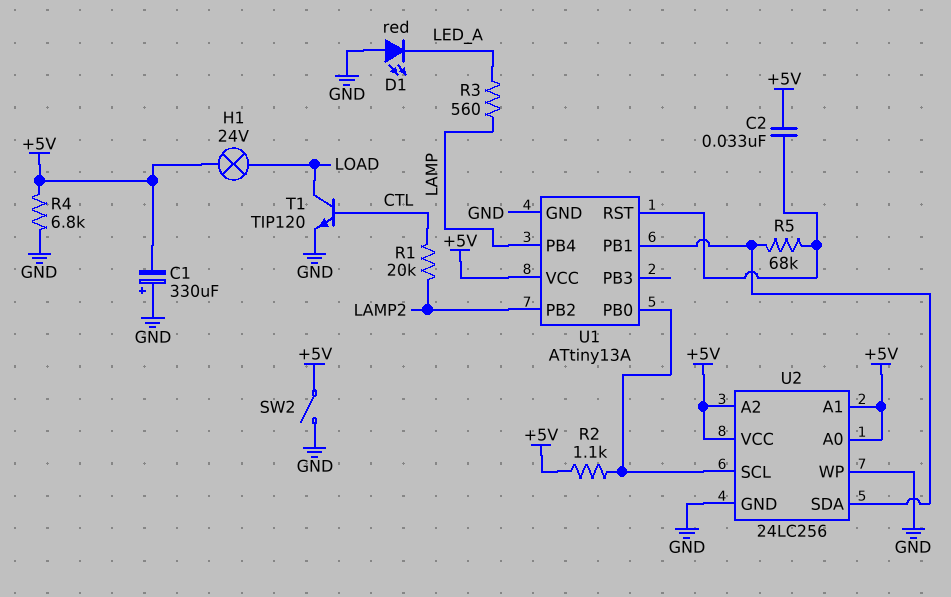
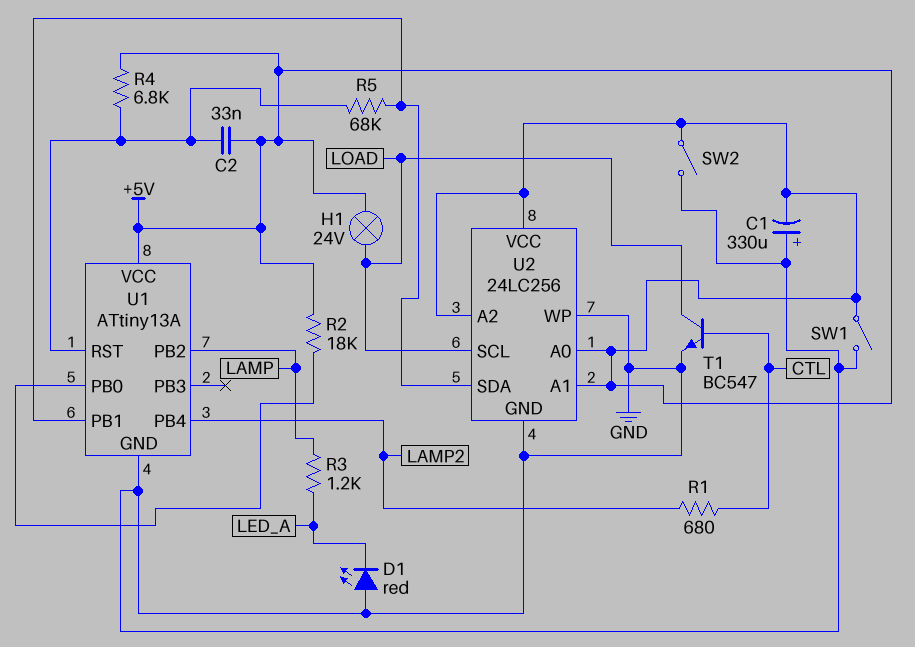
R1: 20k (CTL, LAMP2) -> 680 (CTL, LAMP2)
R2: 1.1k (+5V, U1/PB0) -> 18k (+5V, U1/PB0)
R3: 560 (LAMP, LED_A) -> 1.2k (LAMP, LED_A)
R4: 6.8k (+5V, GND) -> 6.8k (+5V, U1/RST)
SW1: none -> switch (+5V, GND)
T1: NPN TIP120 (B CTL, C LOAD, E GND) -> NPN BC547 (B CTL, C LOAD, E GND)
U1 pin PB2: LAMP2 -> LAMP
U1 pin PB4: LAMP -> LAMP2
U2 pin SCL: U1/PB0 -> LOAD

